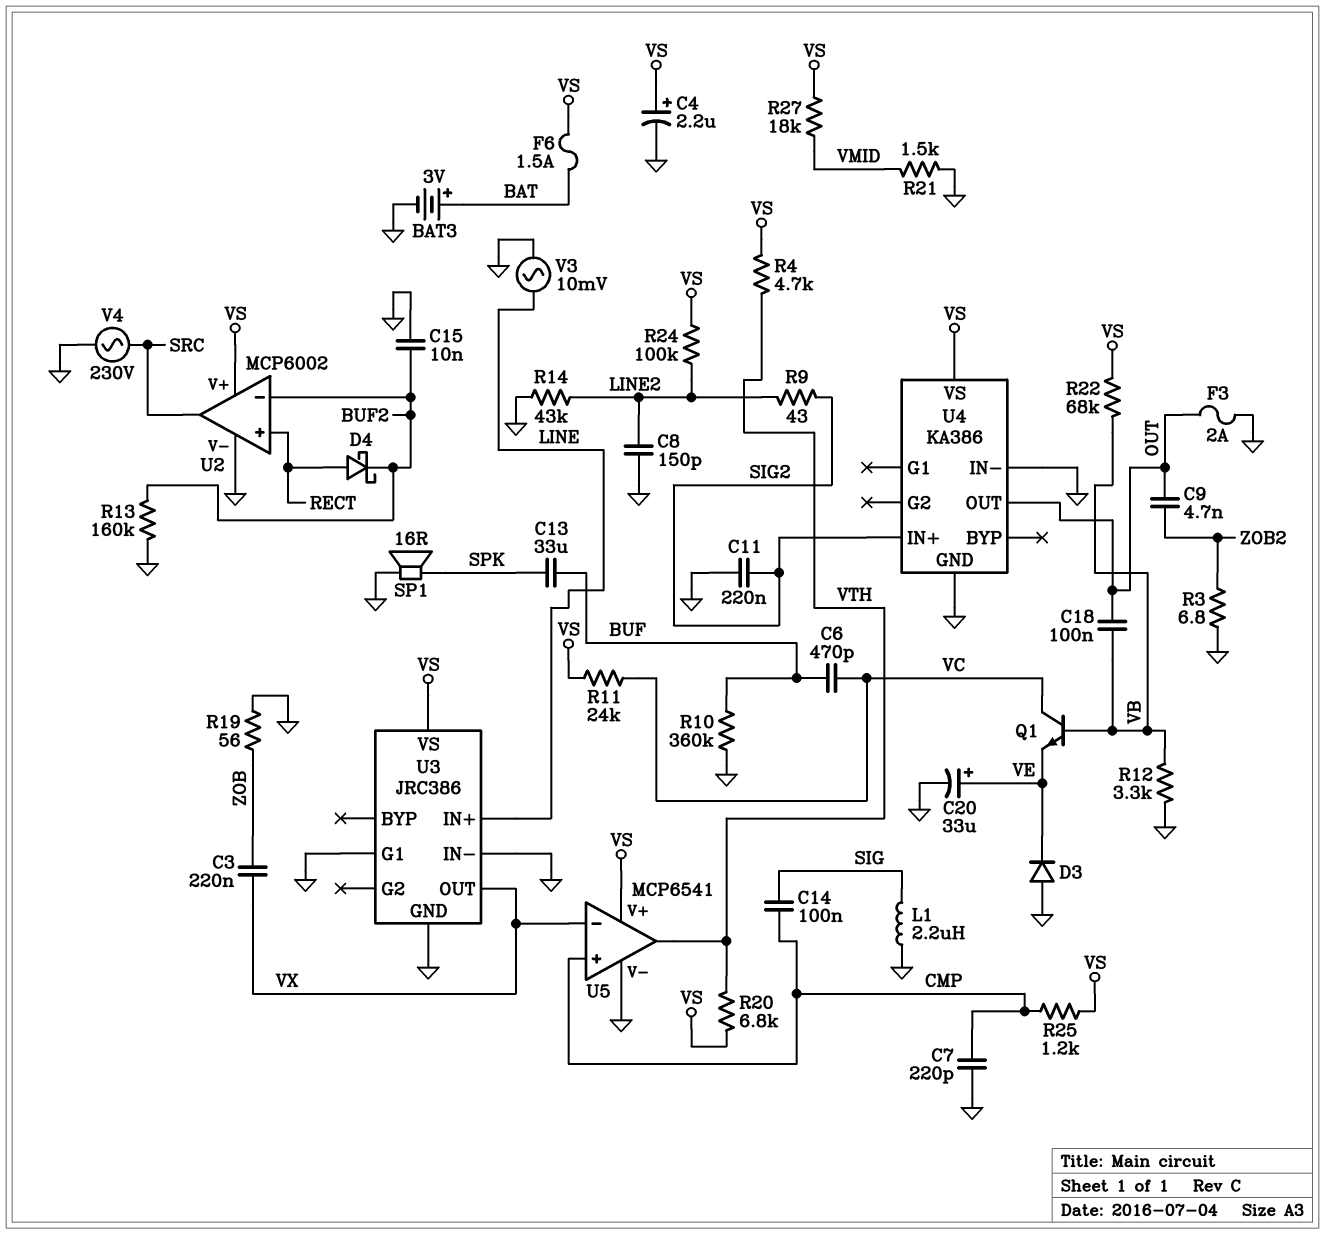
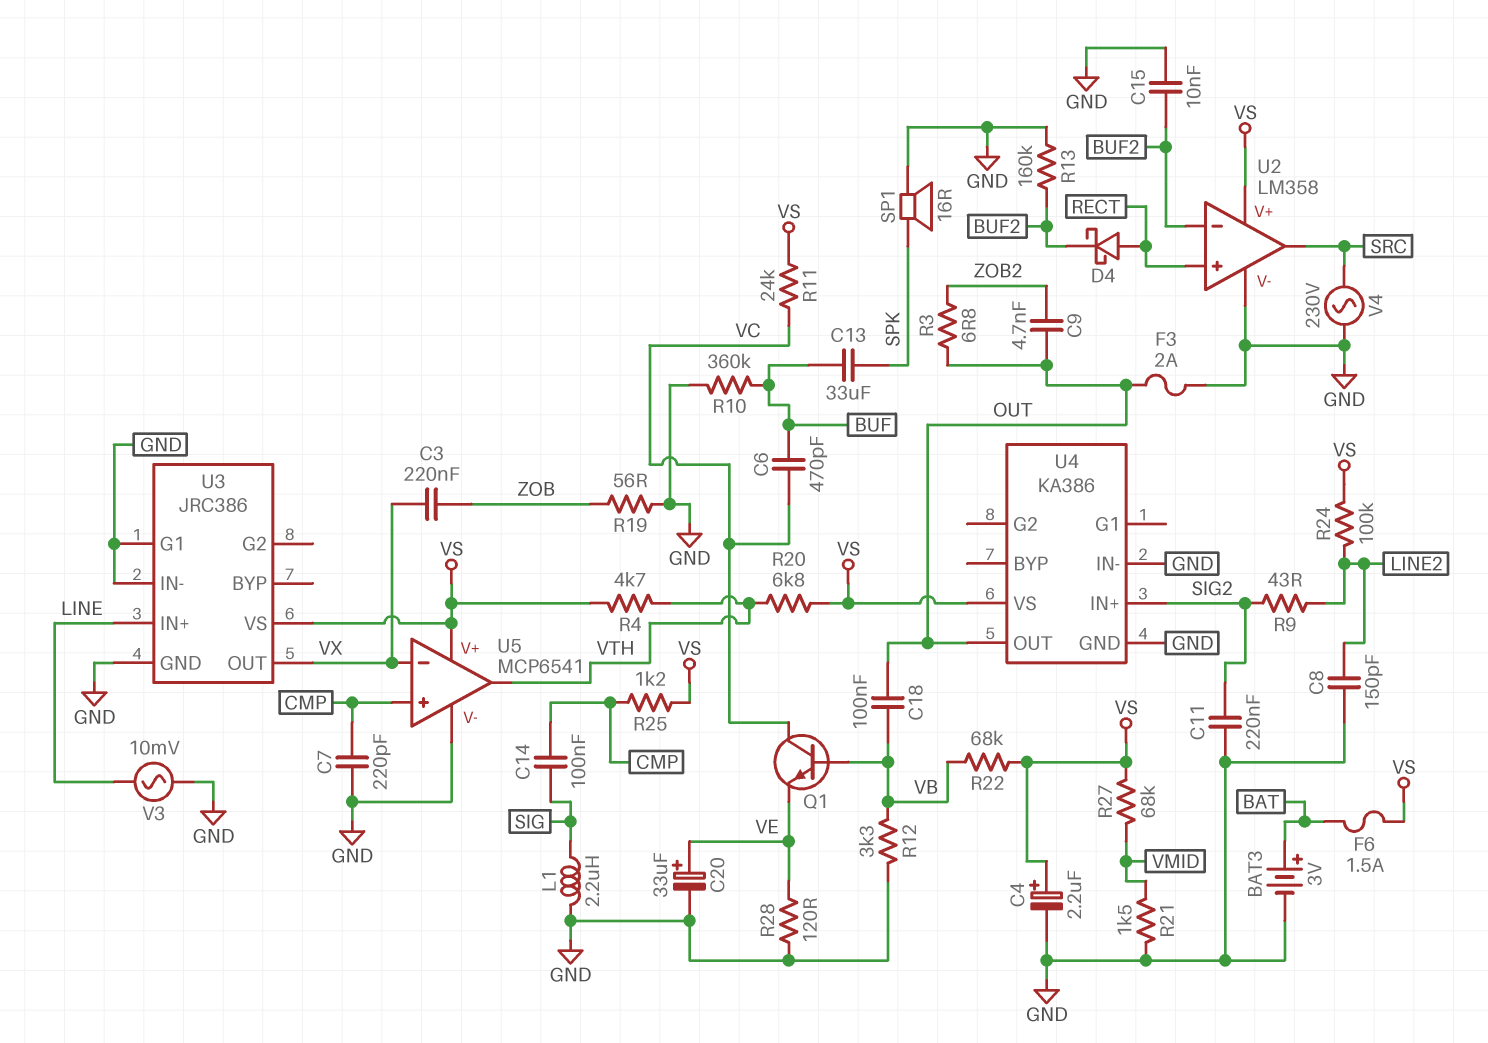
D3: diode (A GND, K VE) -> none
R3: 6.8 (GND, ZOB2) -> 6.8 (OUT, ZOB2)
R14: 43k (GND, LINE2) -> none
R27: 18k (VMID, VS) -> 68k (VMID, VS)
R28: none -> 120 (GND, VE)
U2: MCP6002 -> LM358

